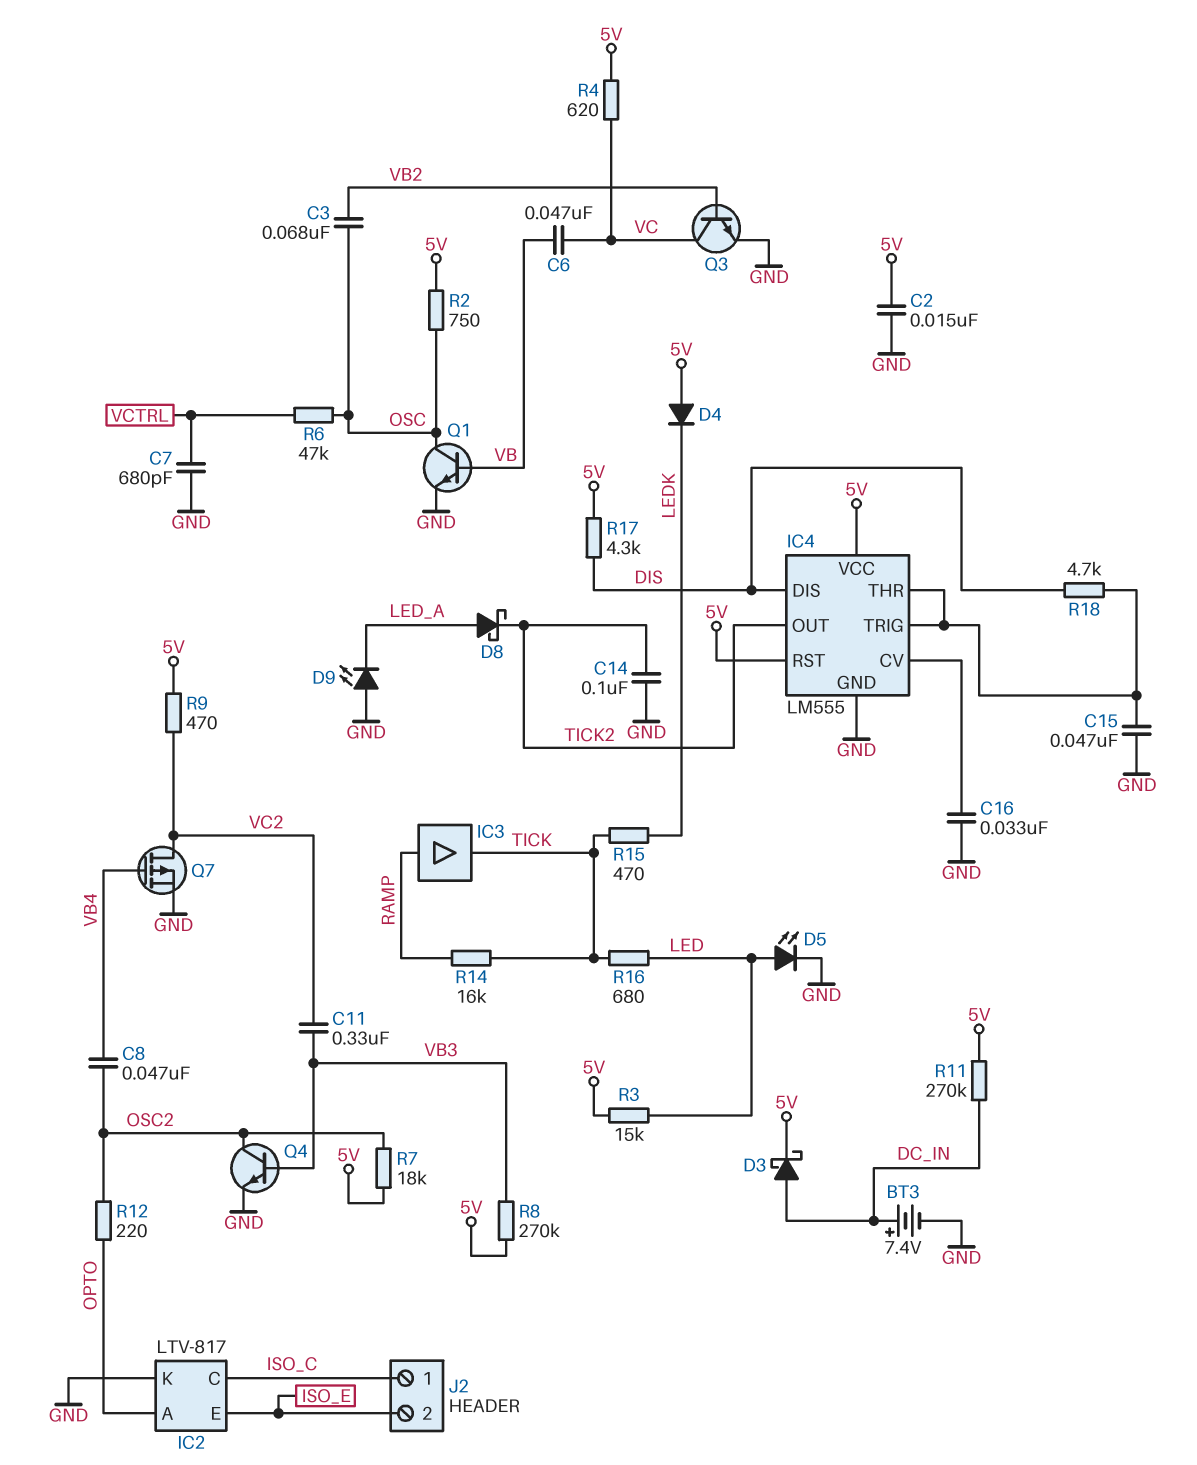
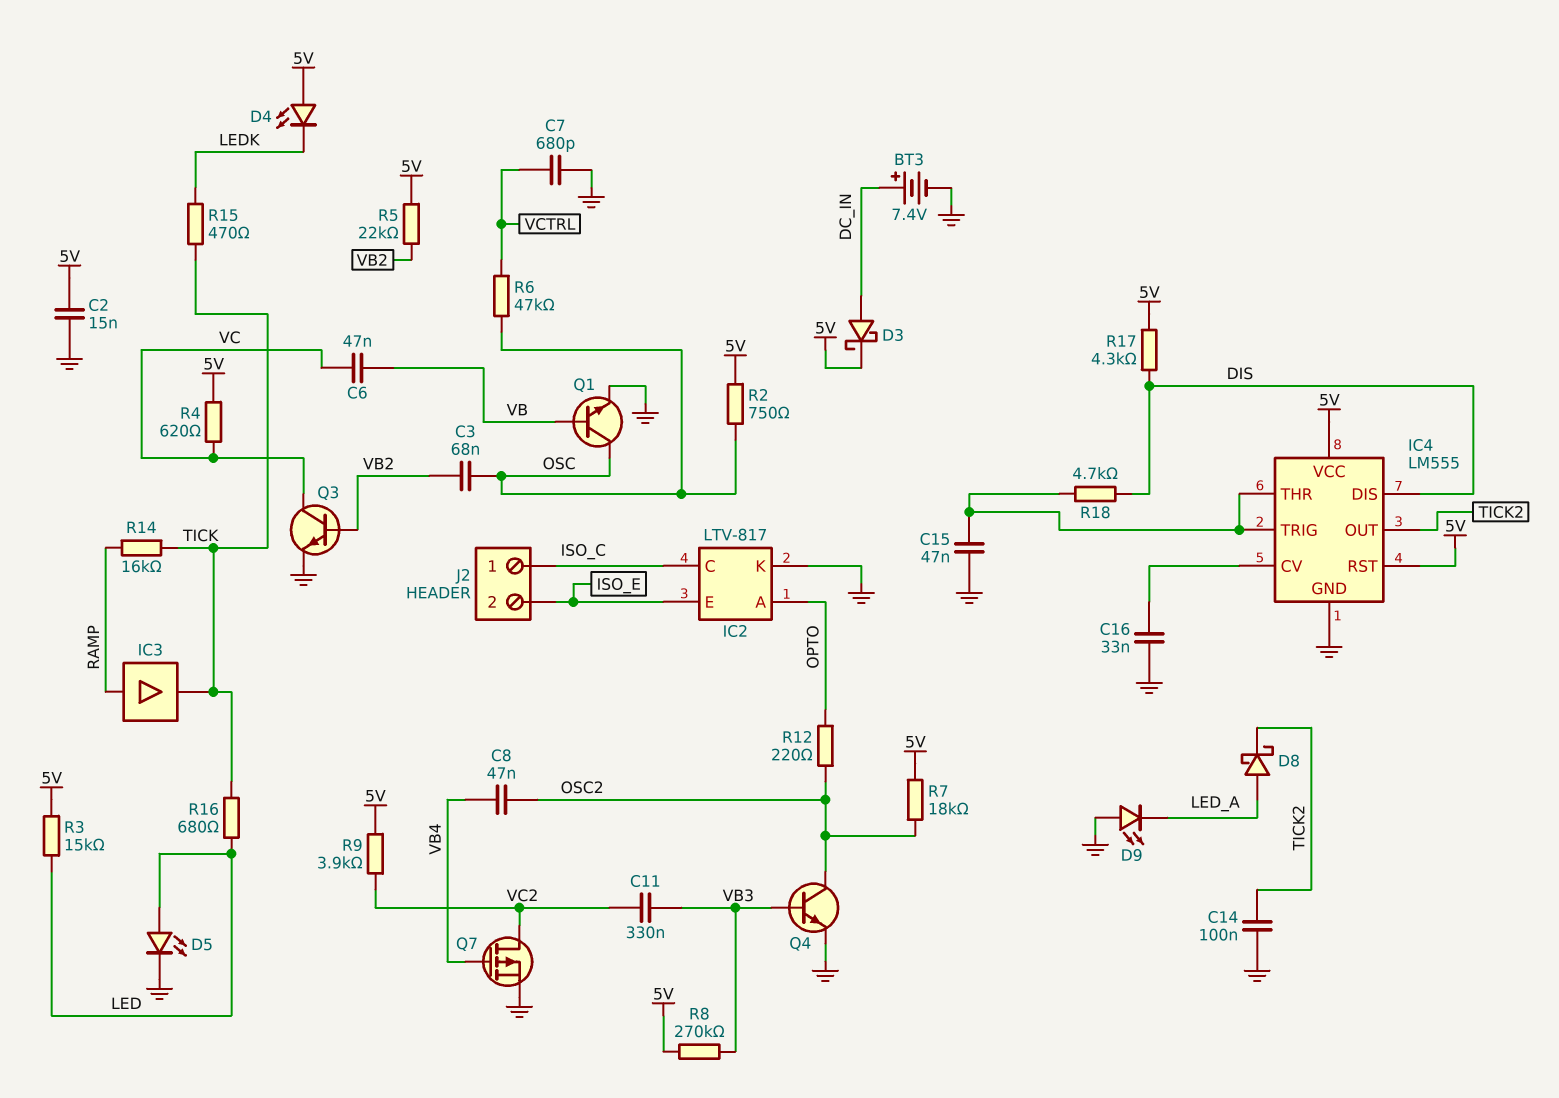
D4: diode (A 5V, K LEDK) -> LED (A 5V, K LEDK)
R5: none -> 22k (5V, VB2)
R9: 470 (5V, VC2) -> 3.9k (5V, VC2)
R11: 270k (5V, DC_IN) -> none

